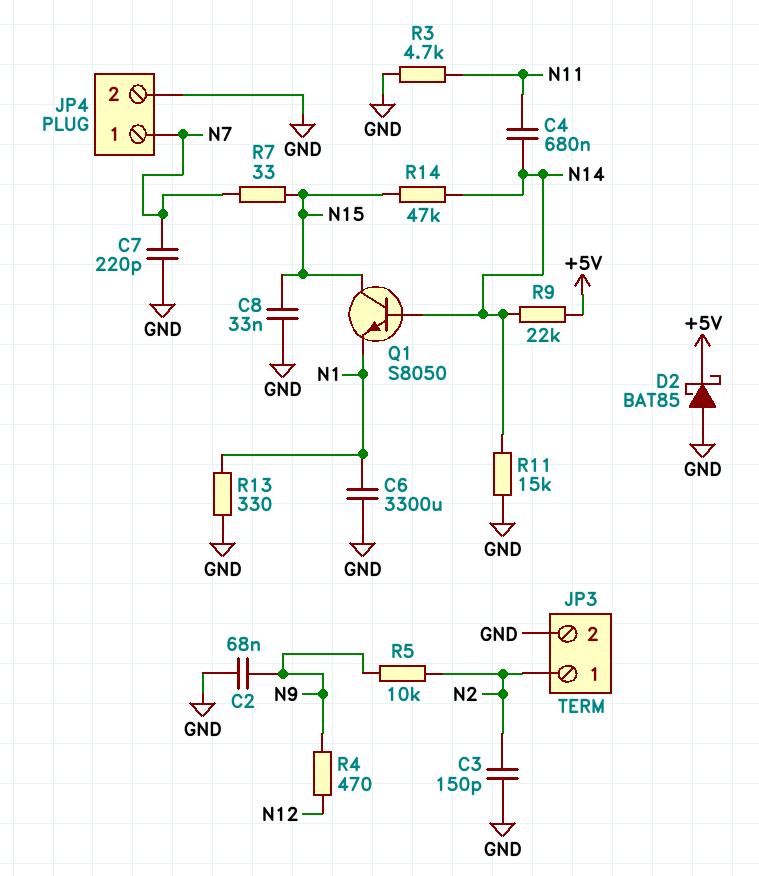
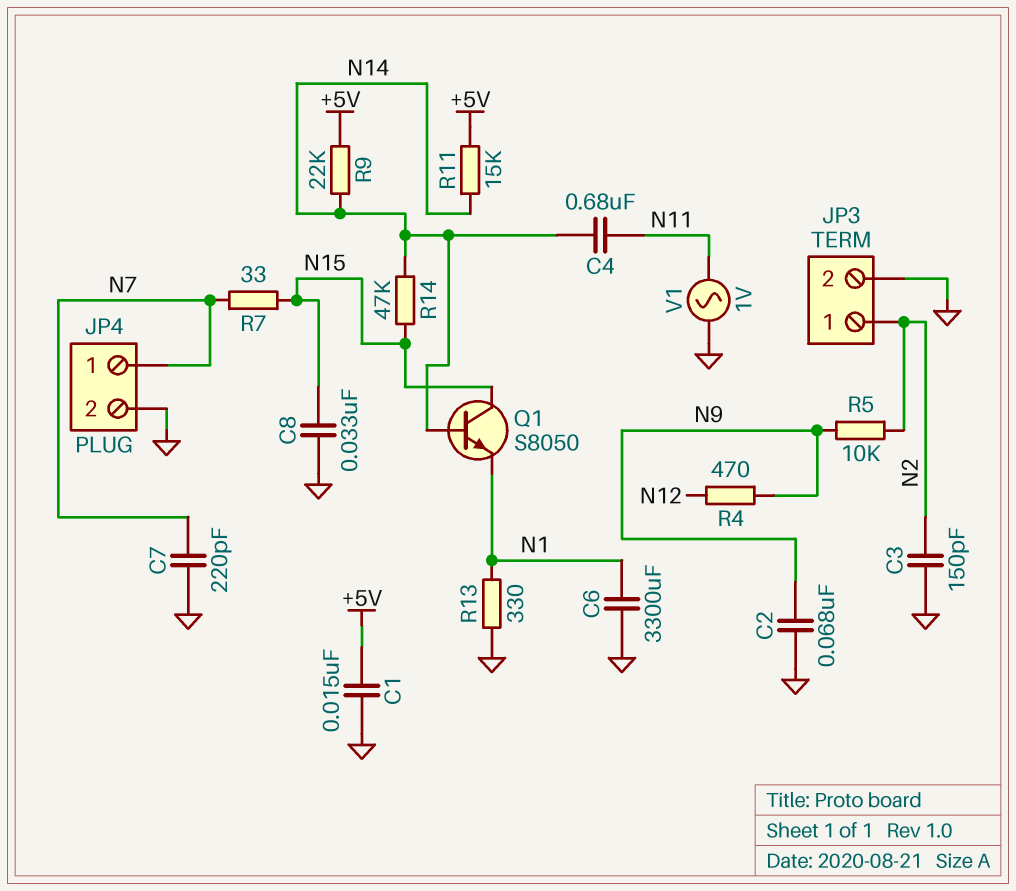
C1: none -> 15nF (+5V, GND)
D2: schottky BAT85 (A GND, K +5V) -> none
R3: 4.7k (GND, N11) -> none
R11: 15k (GND, N14) -> 15k (+5V, N14)
V1: none -> AC 1V (GND, N11)

